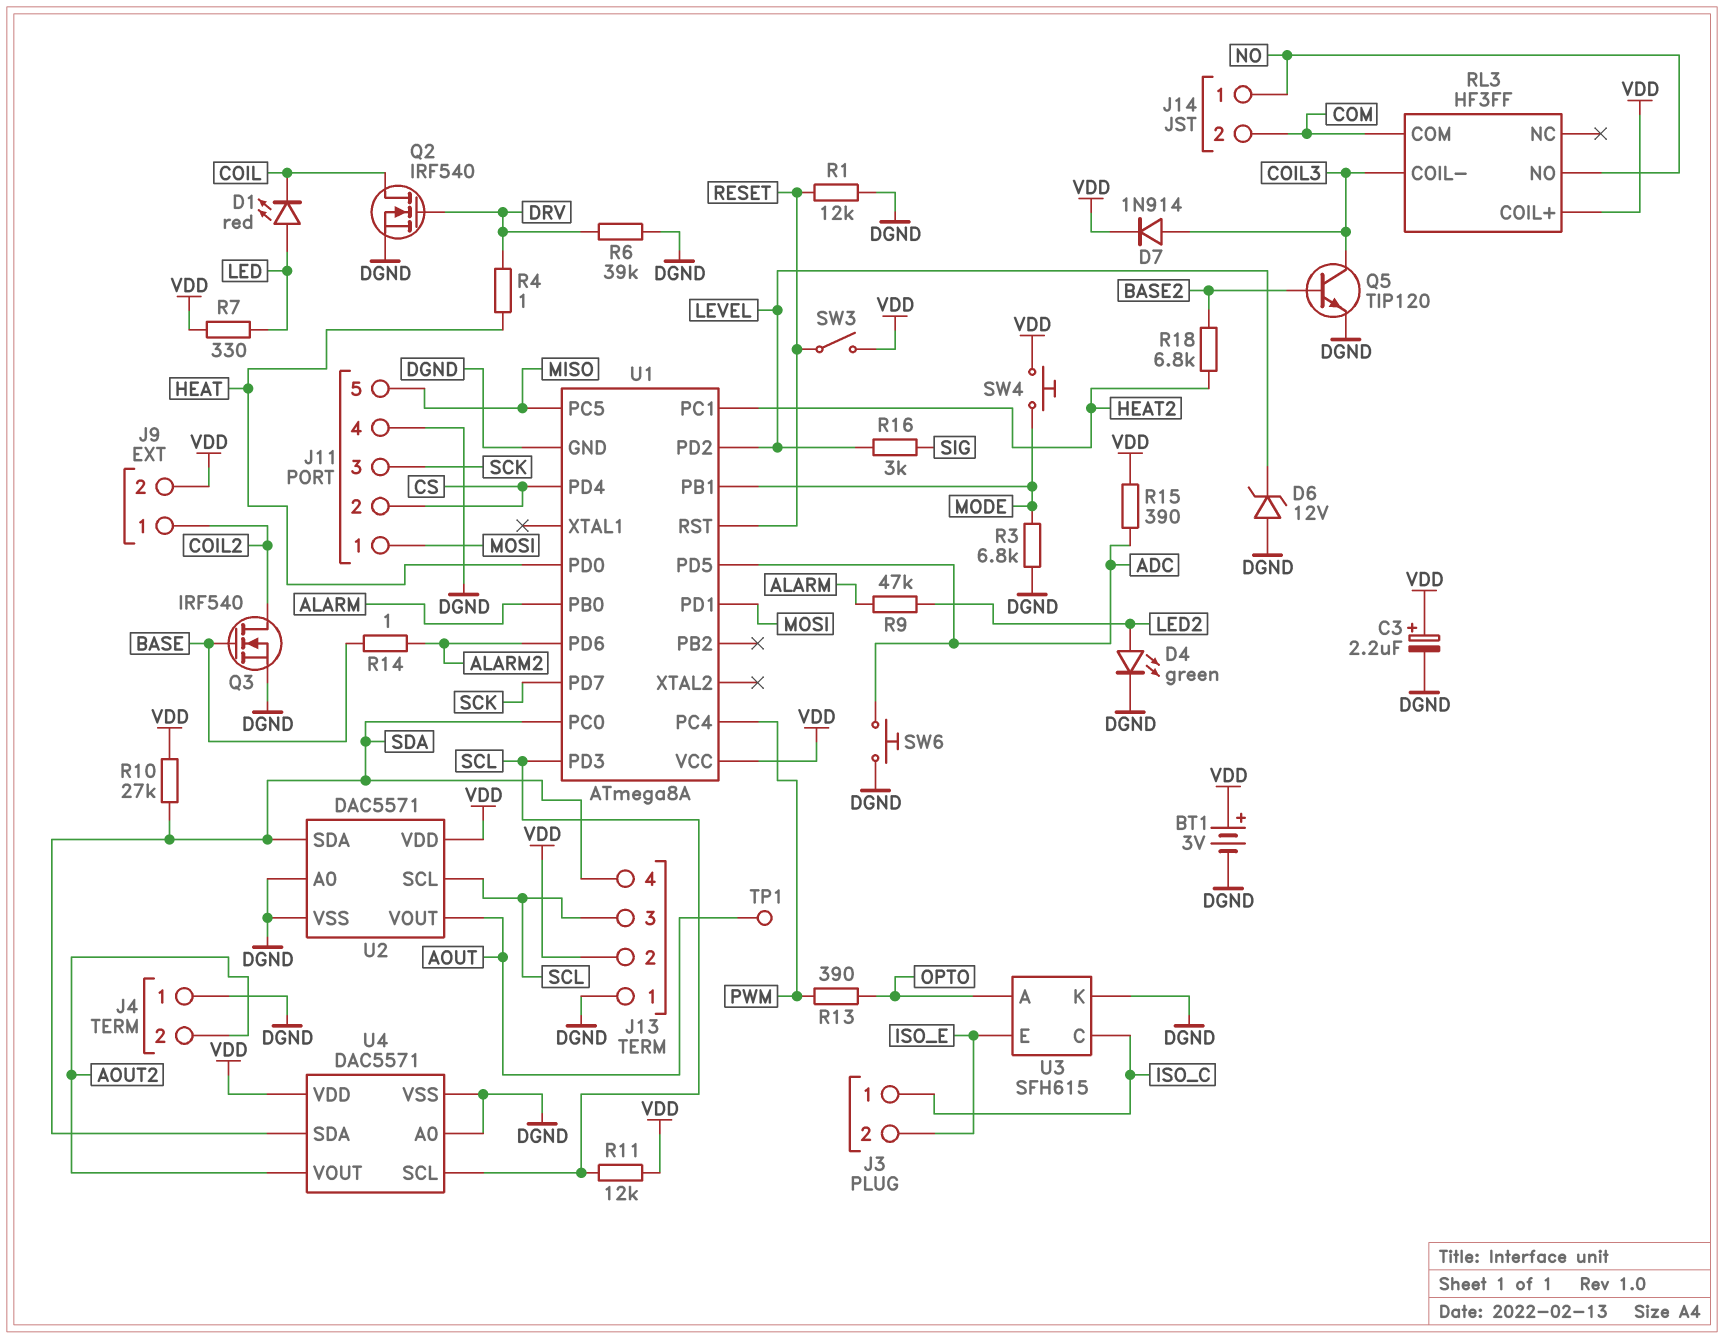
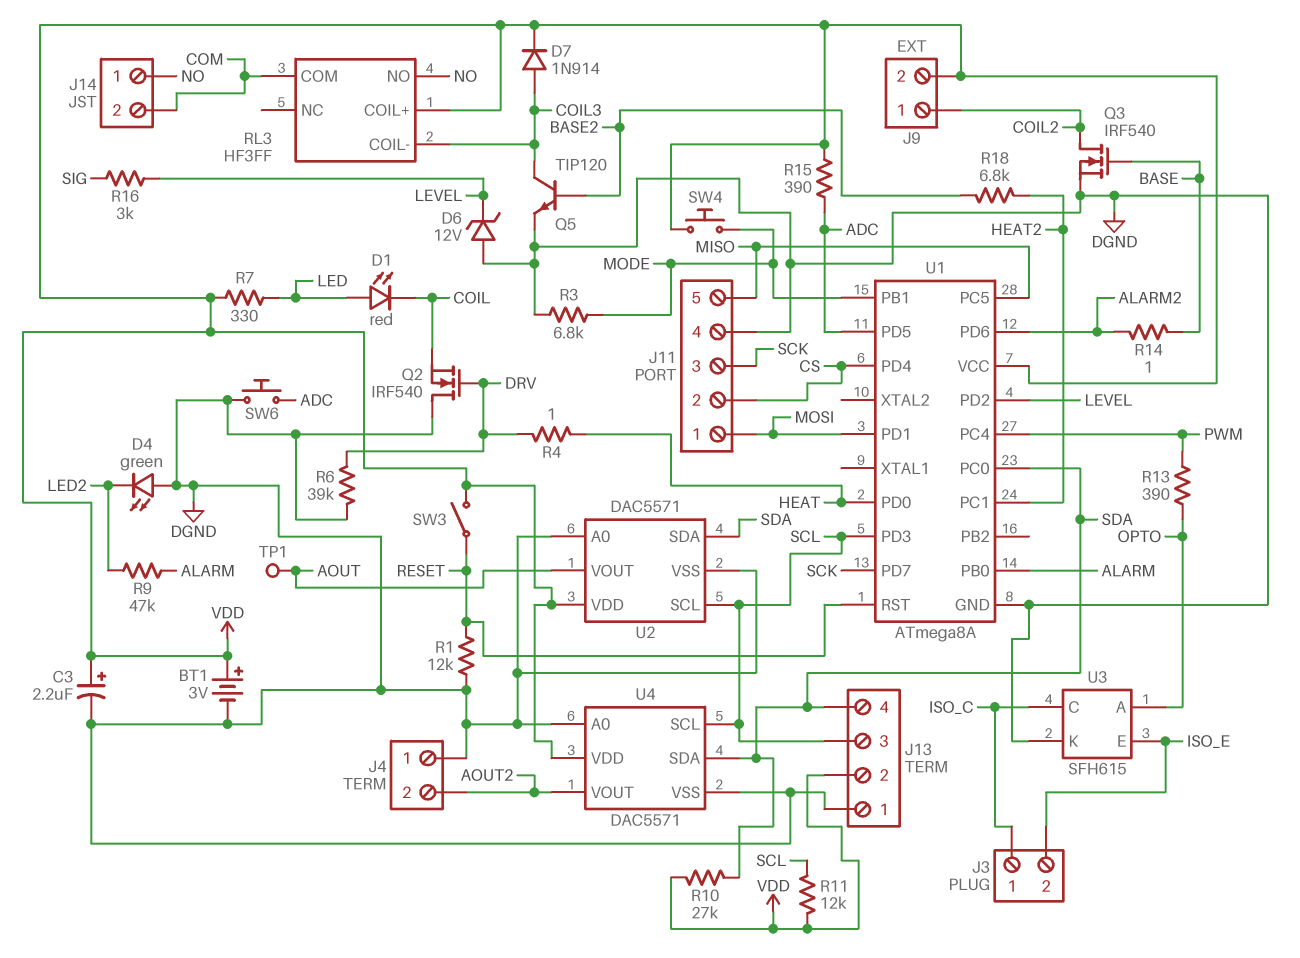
D4: LED green (A LED2, K DGND) -> LED green (A DGND, K LED2)
Q2: NMOS IRF540 (G DRV, D COIL, S DGND) -> NMOS IRF540 (G DRV, D DGND, S COIL)

